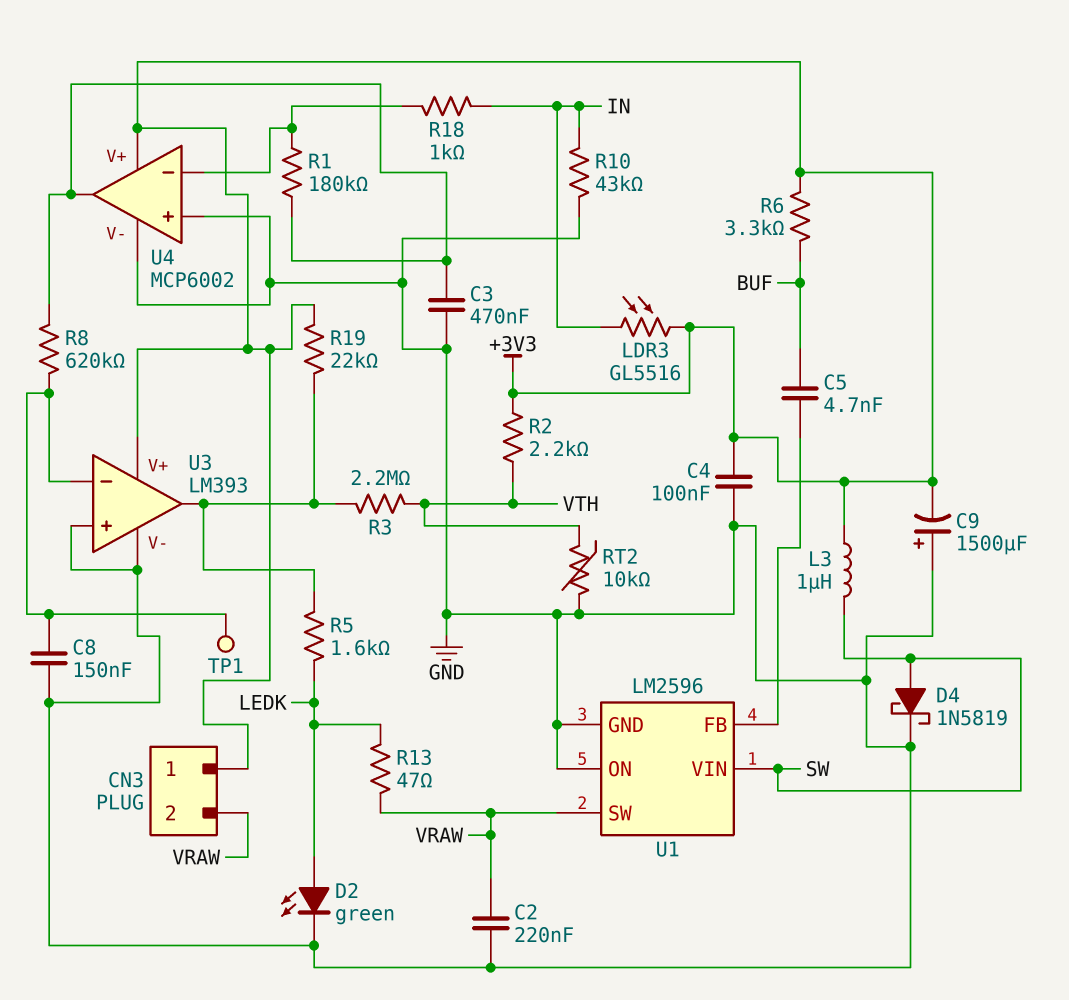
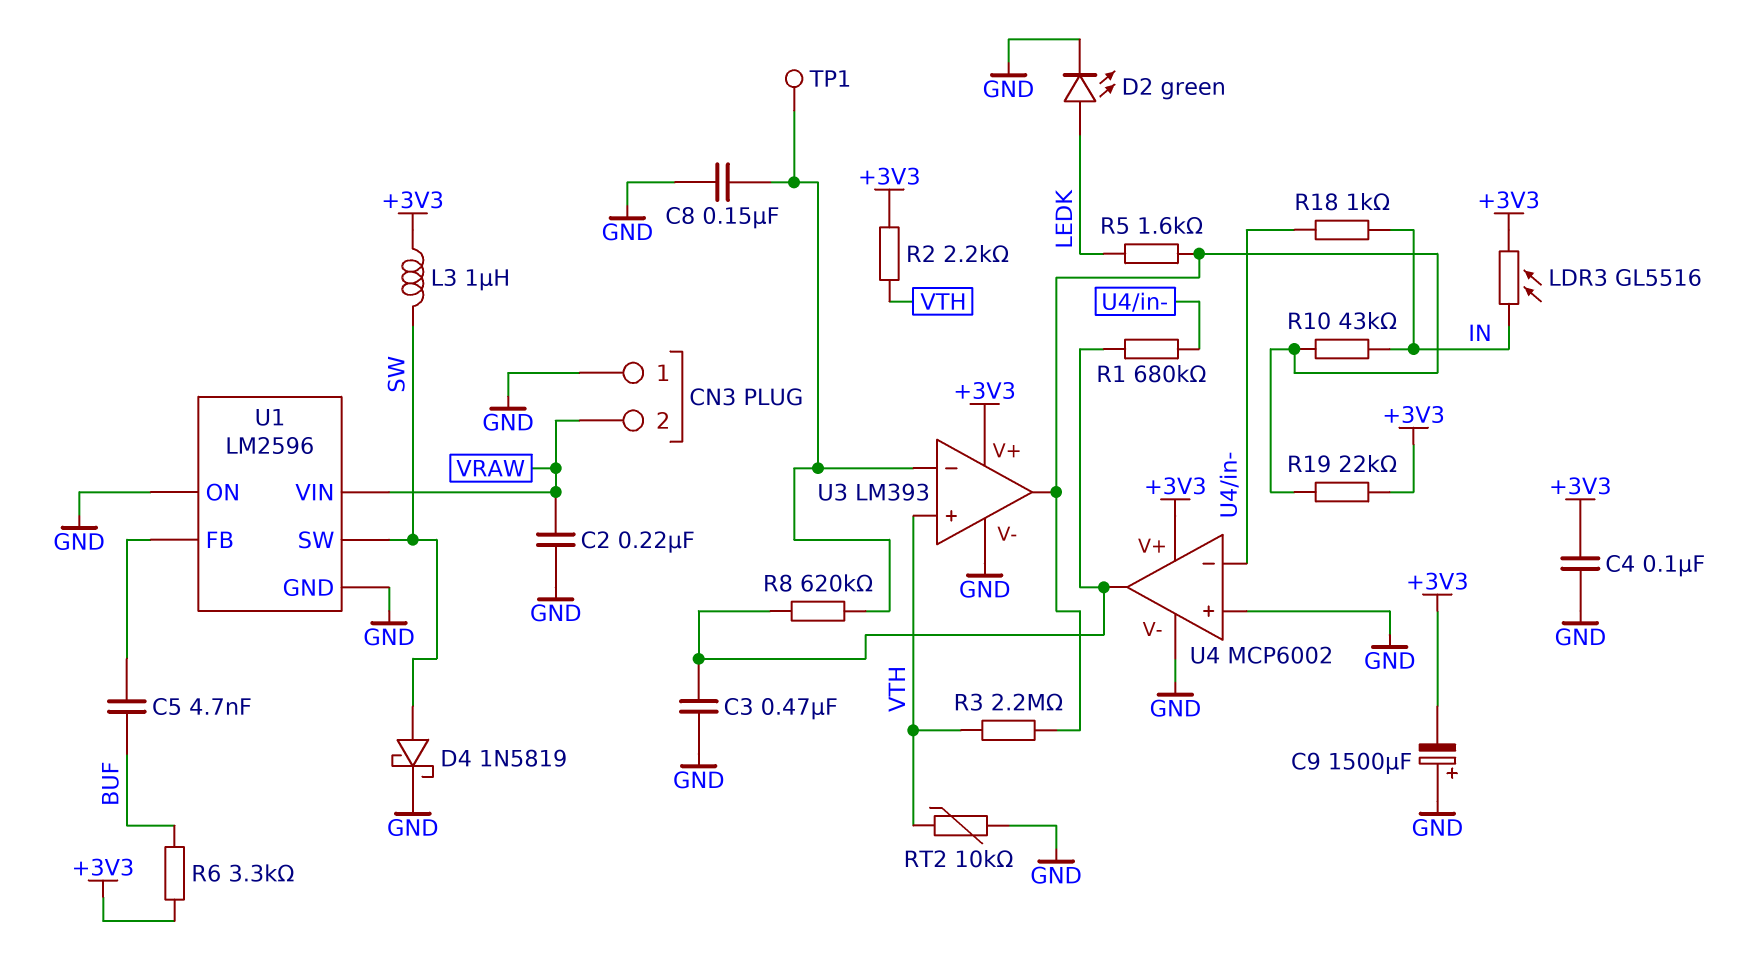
CN3 pin 1: +3V3 -> GND
R1: 180k (U4/in-, U4/out) -> 680k (U4/in-, U4/out)
R10: 43k (GND, IN) -> 43k (IN, U3/out)
R13: 47 (LEDK, VRAW) -> none
U1 pin SW: VRAW -> SW
U1 pin VIN: SW -> VRAW
U3 pin in+: GND -> VTH

